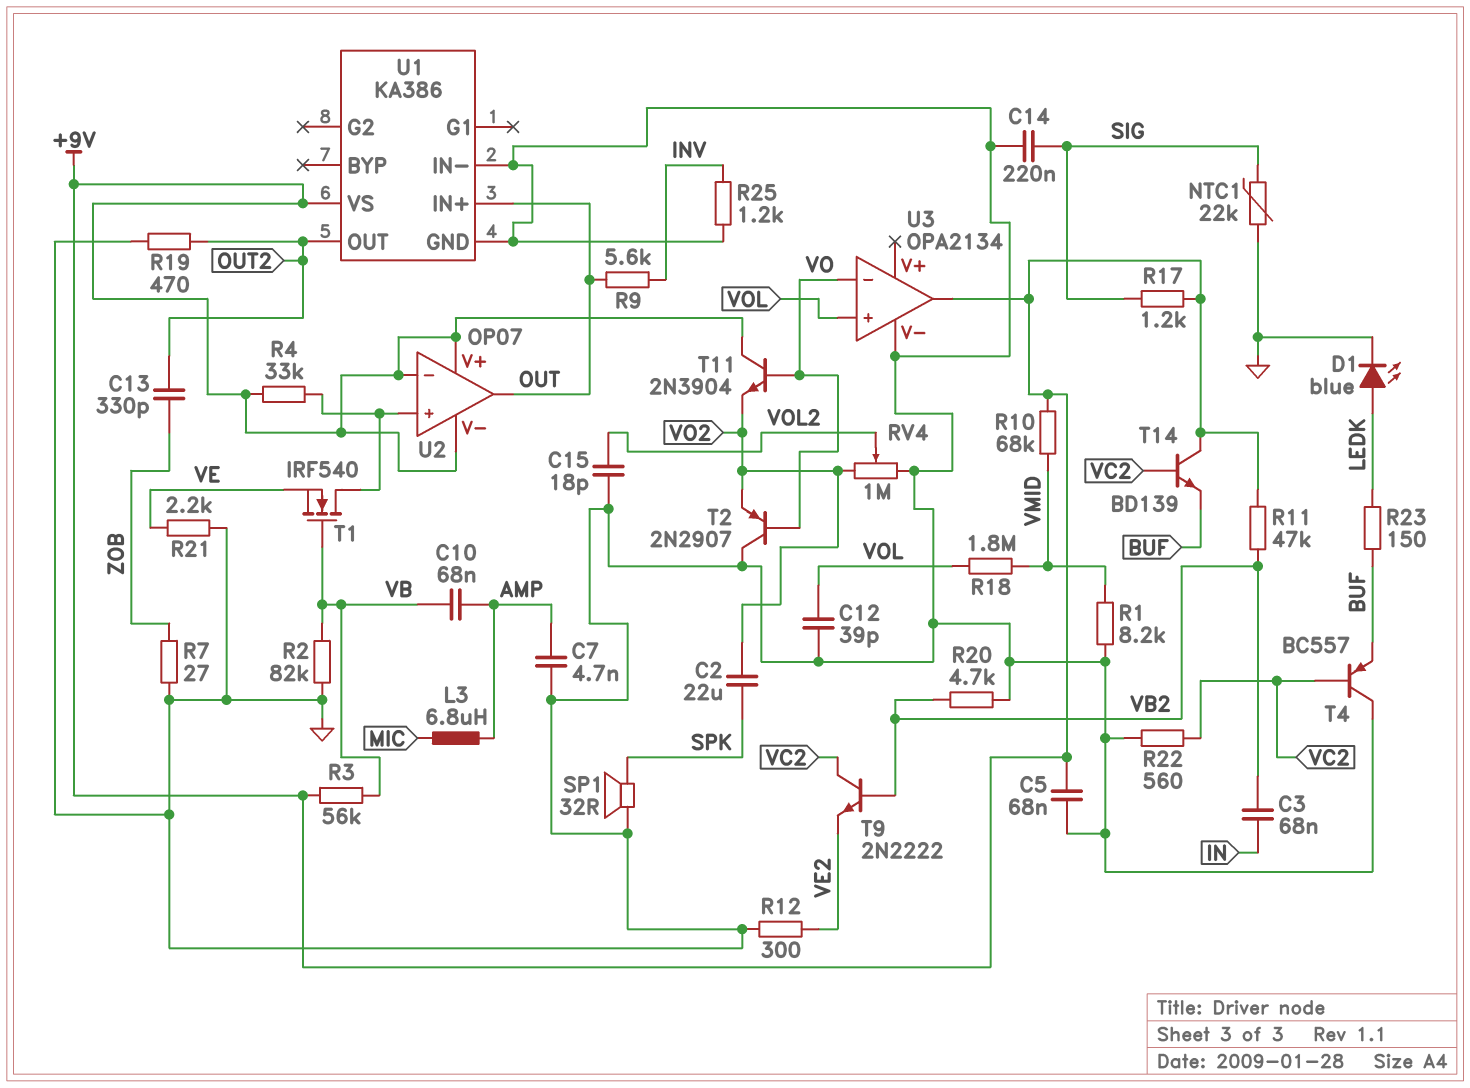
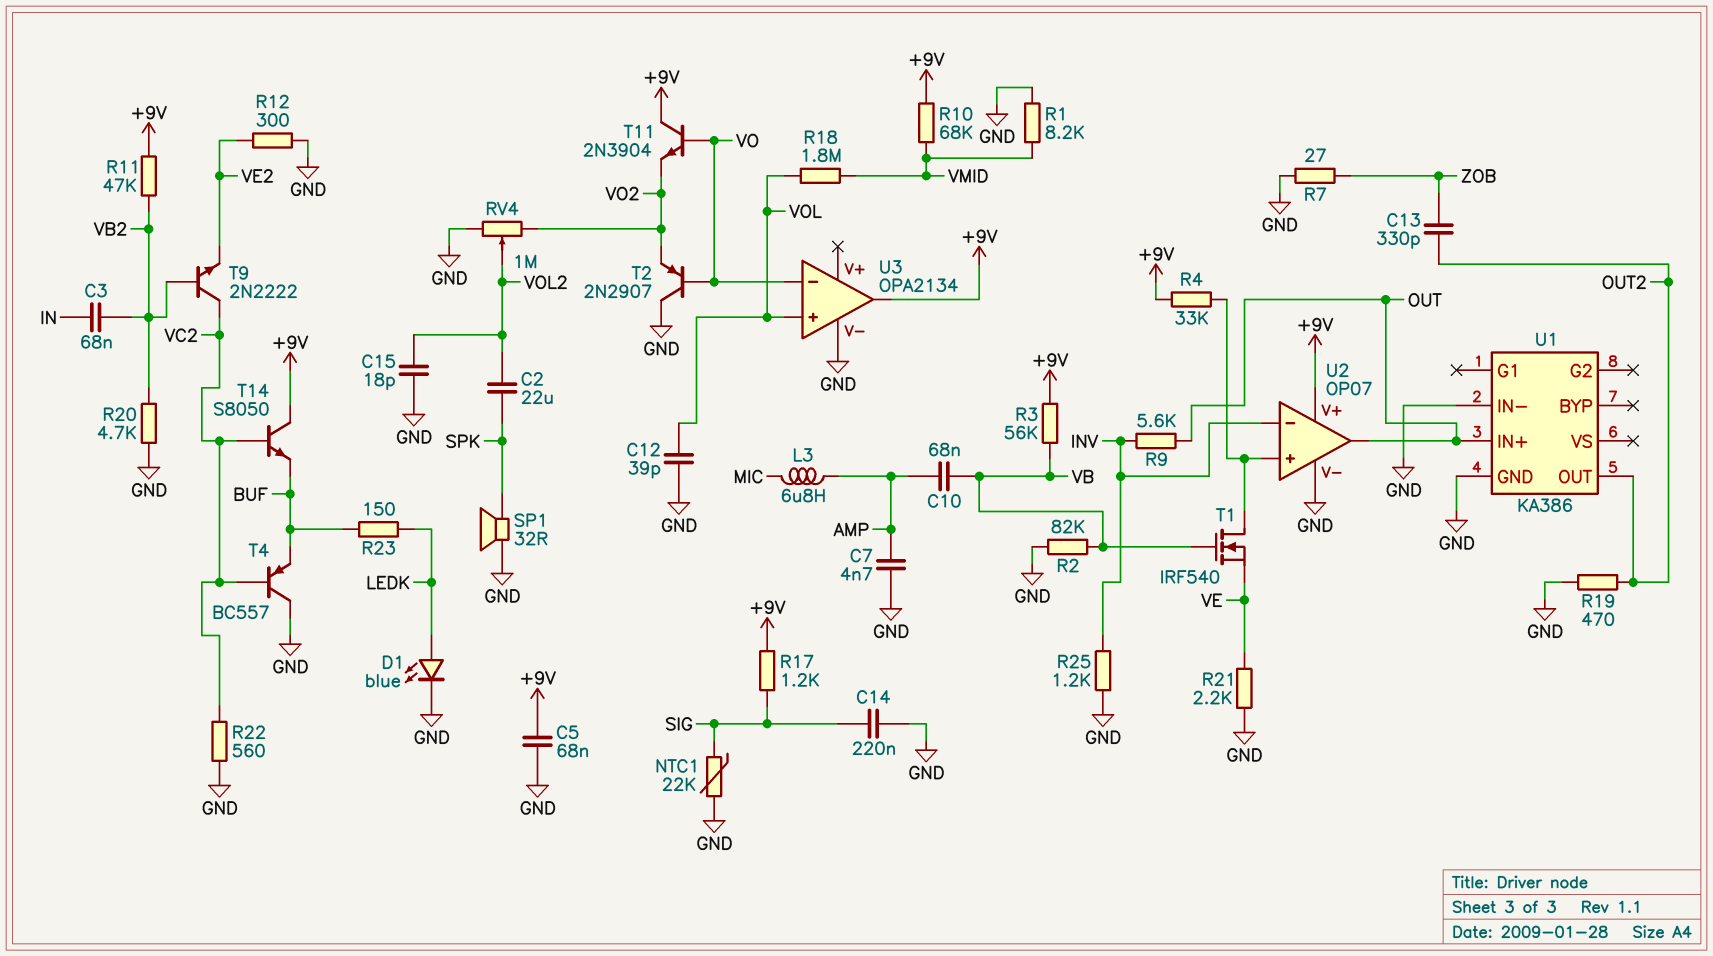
C2: 22uF (SPK, VO2) -> 22uF (SPK, VOL2)
T14: NPN BD139 (B VC2, C +9V, E BUF) -> NPN S8050 (B VC2, C +9V, E BUF)
U1 pin VS: +9V -> none
U2 pin V-: +9V -> GND
U2 pin in-: +9V -> INV

